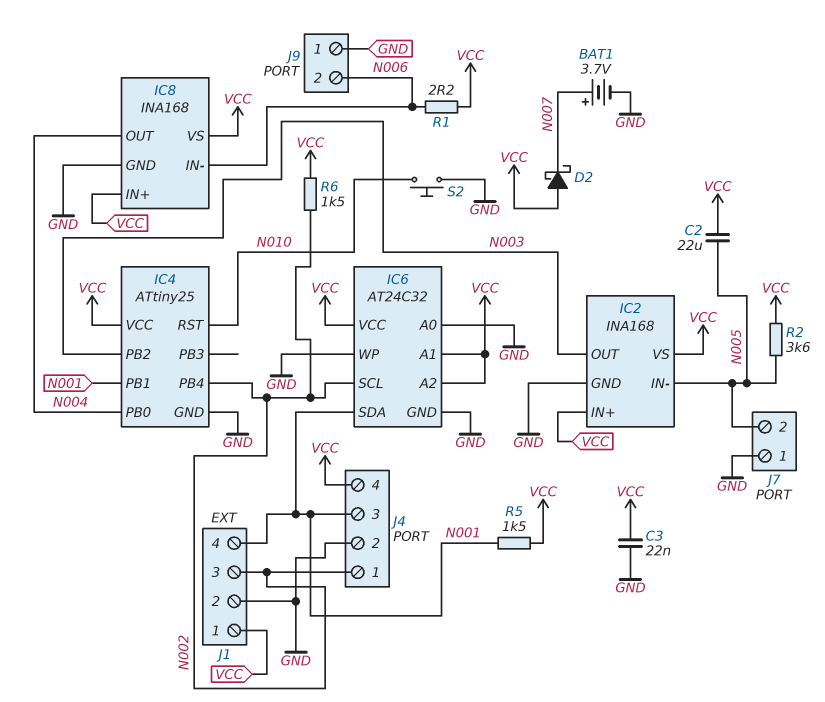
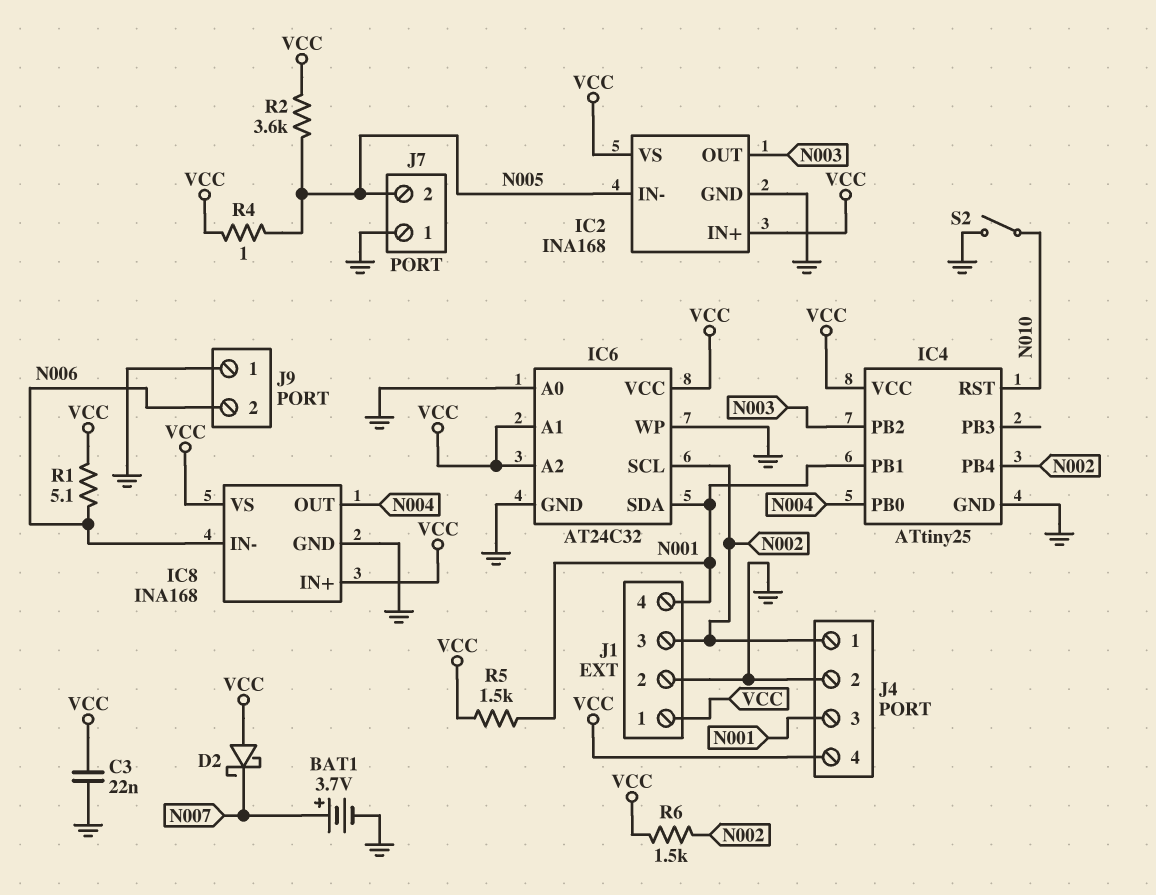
C2: 22uF (N005, VCC) -> none
R1: 2.2 (N006, VCC) -> 5.1 (N006, VCC)
R4: none -> 1 (N005, VCC)
S2: button (GND, N010) -> switch (GND, N010)

